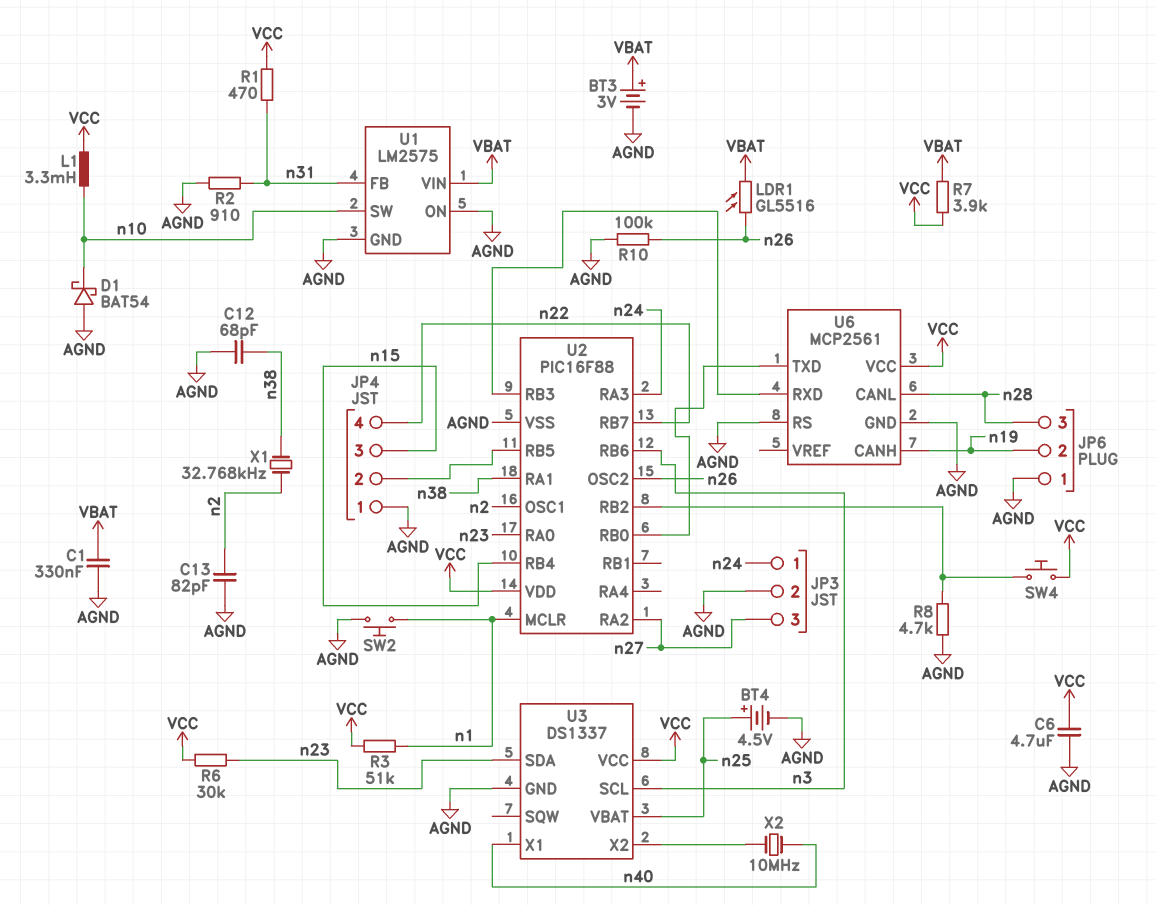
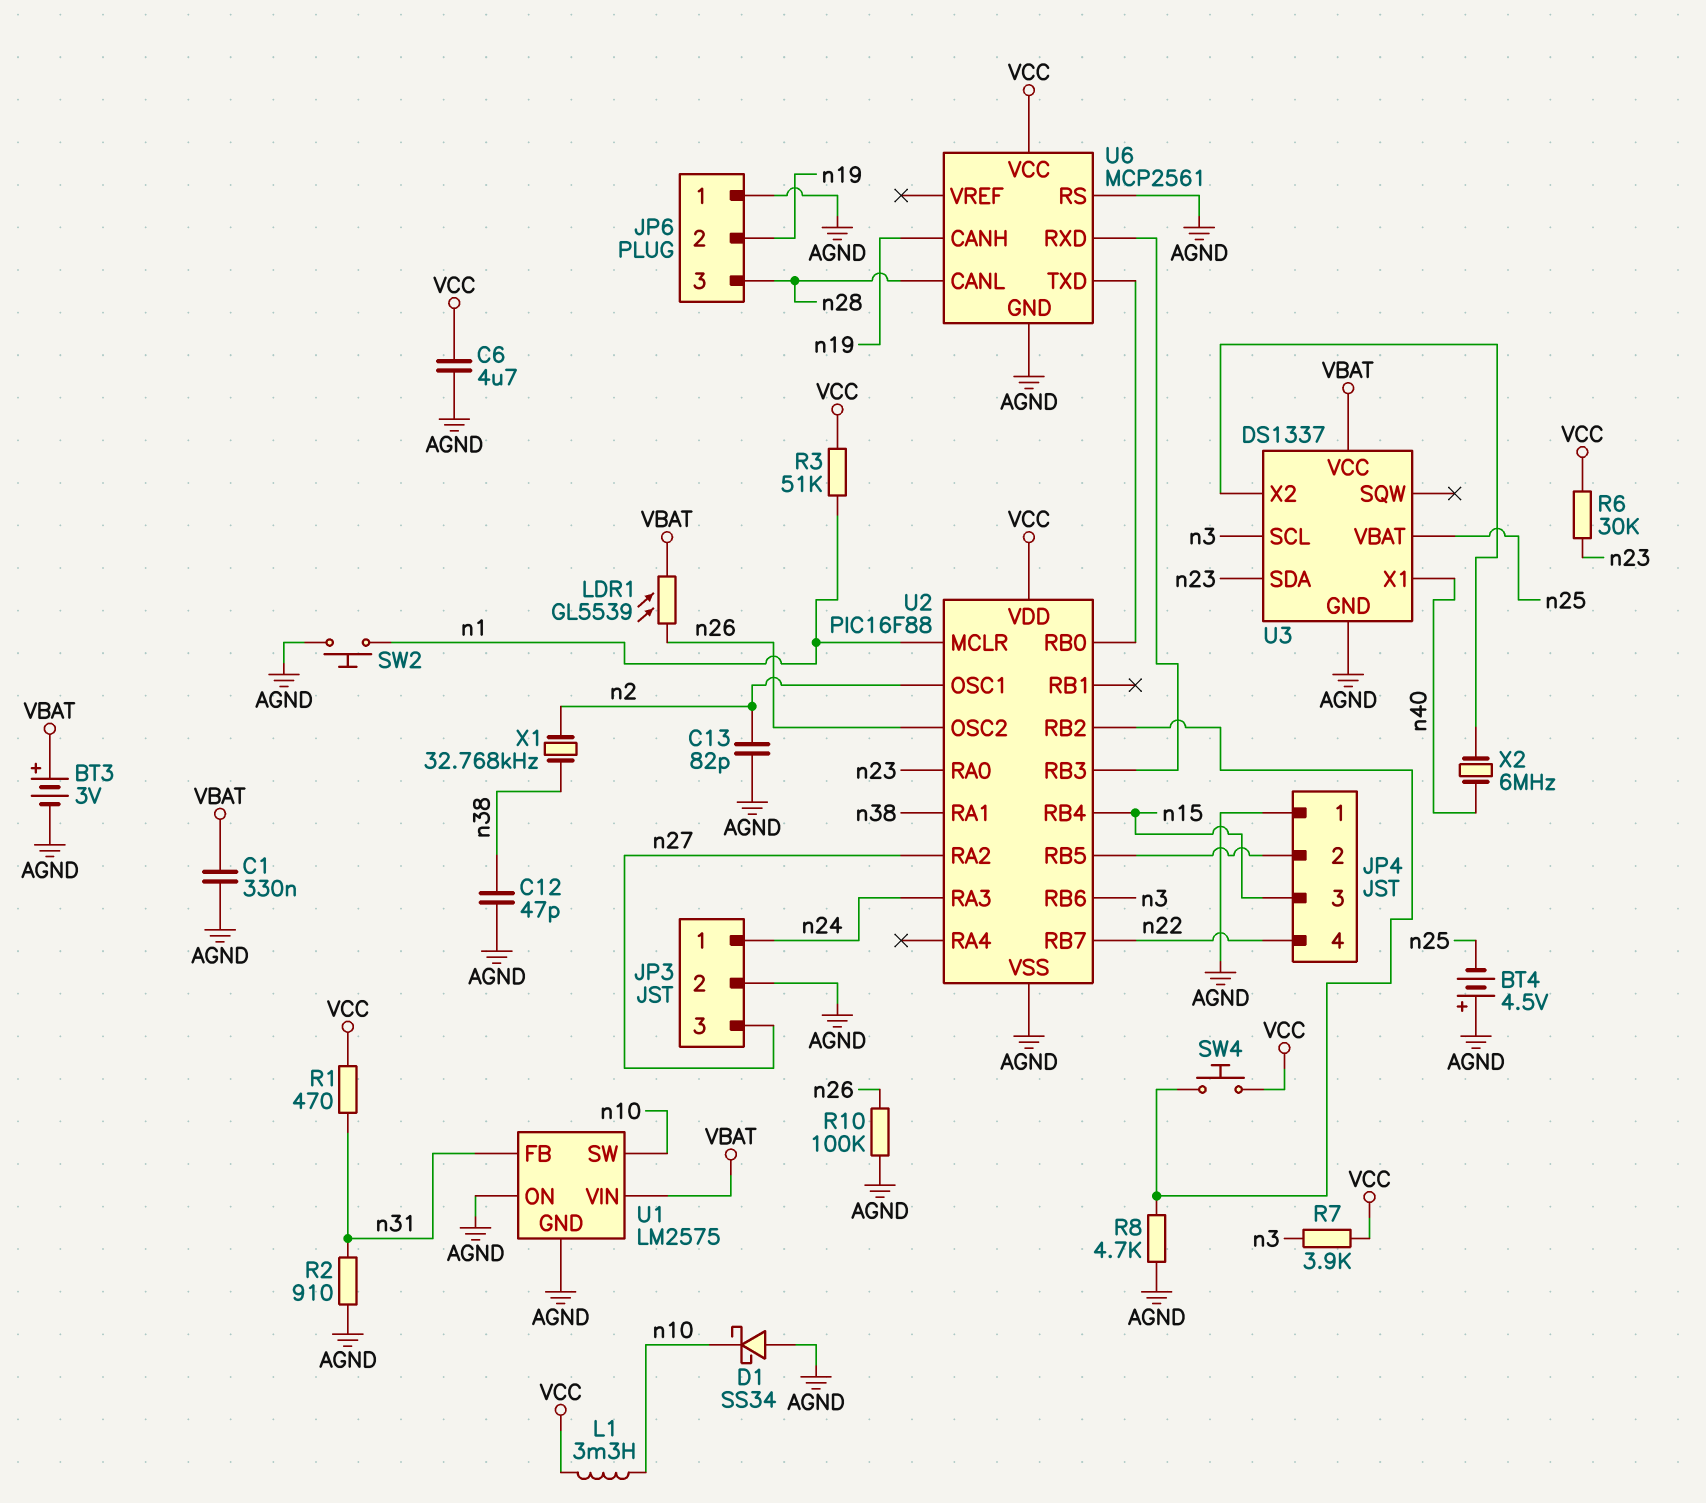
BT4: 4.5V (plus n25, minus AGND) -> 4.5V (plus AGND, minus n25)
C12: 68pF (AGND, n38) -> 47pF (AGND, n38)
D1: schottky BAT54 (A AGND, K n10) -> schottky SS34 (A AGND, K n10)
LDR1: GL5516 (VBAT, n26) -> GL5539 (VBAT, n26)
R7: 3.9k (VBAT, VCC) -> 3.9k (VCC, n3)
U3 pin VCC: VCC -> VBAT
X2: 10MHz (U3/X2, n40) -> 6MHz (U3/X2, n40)

